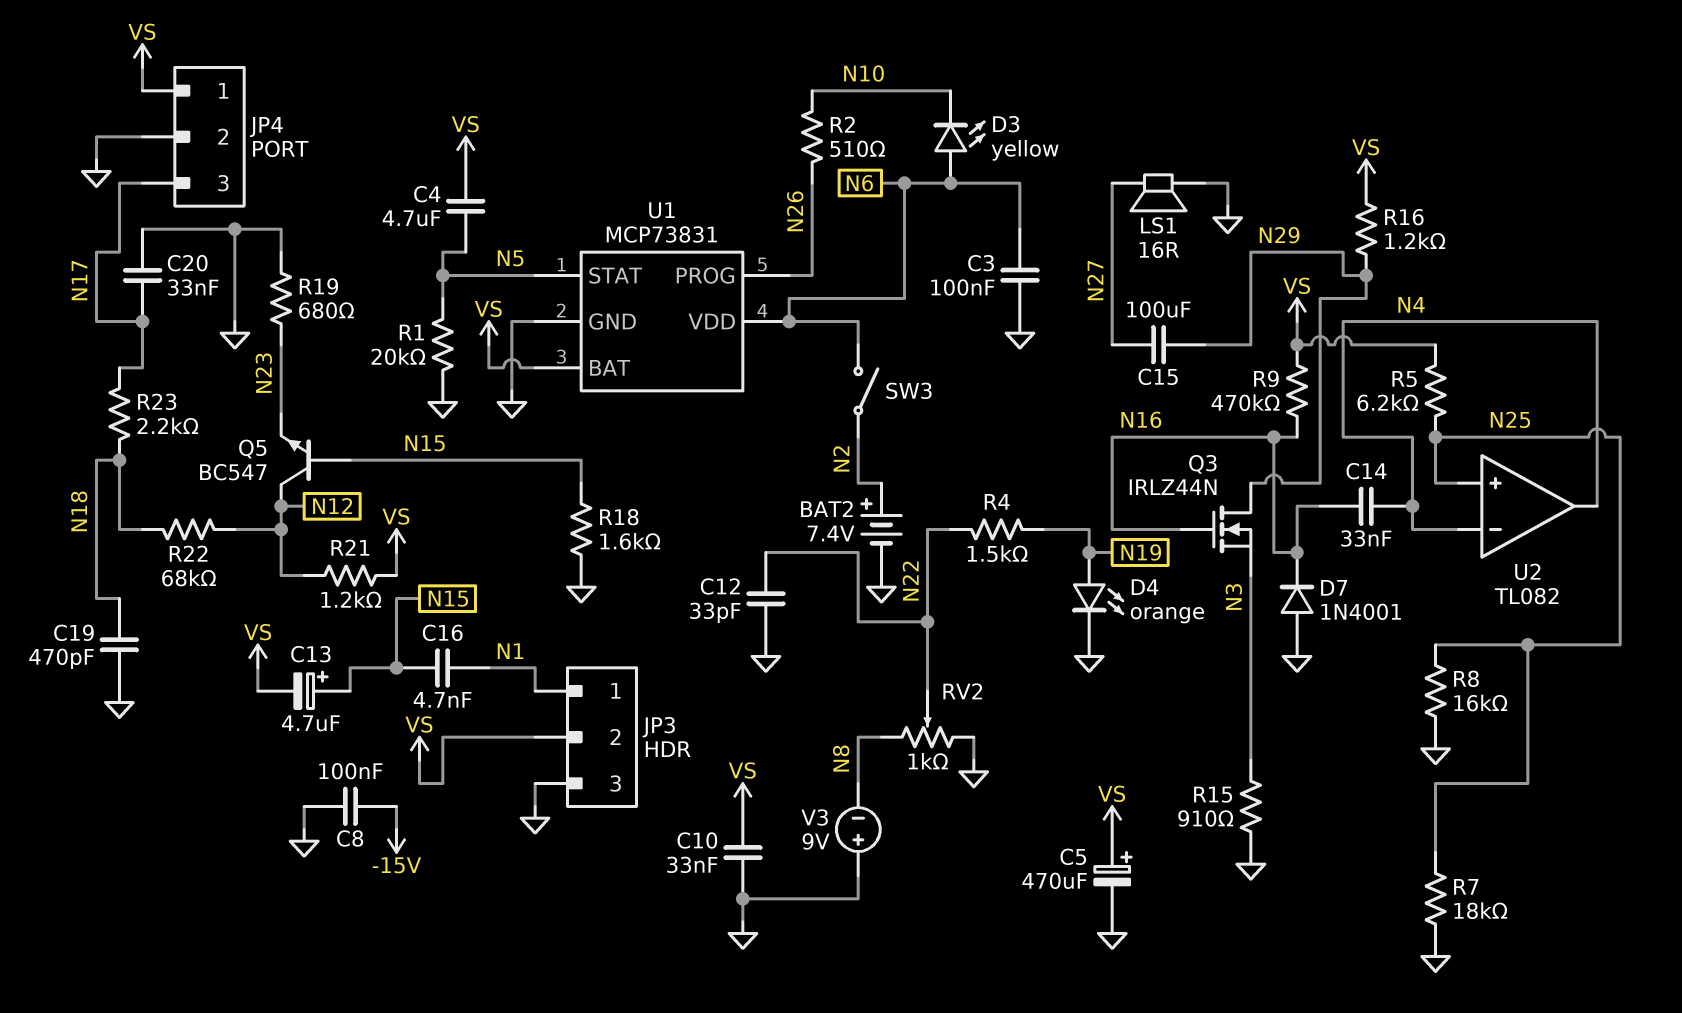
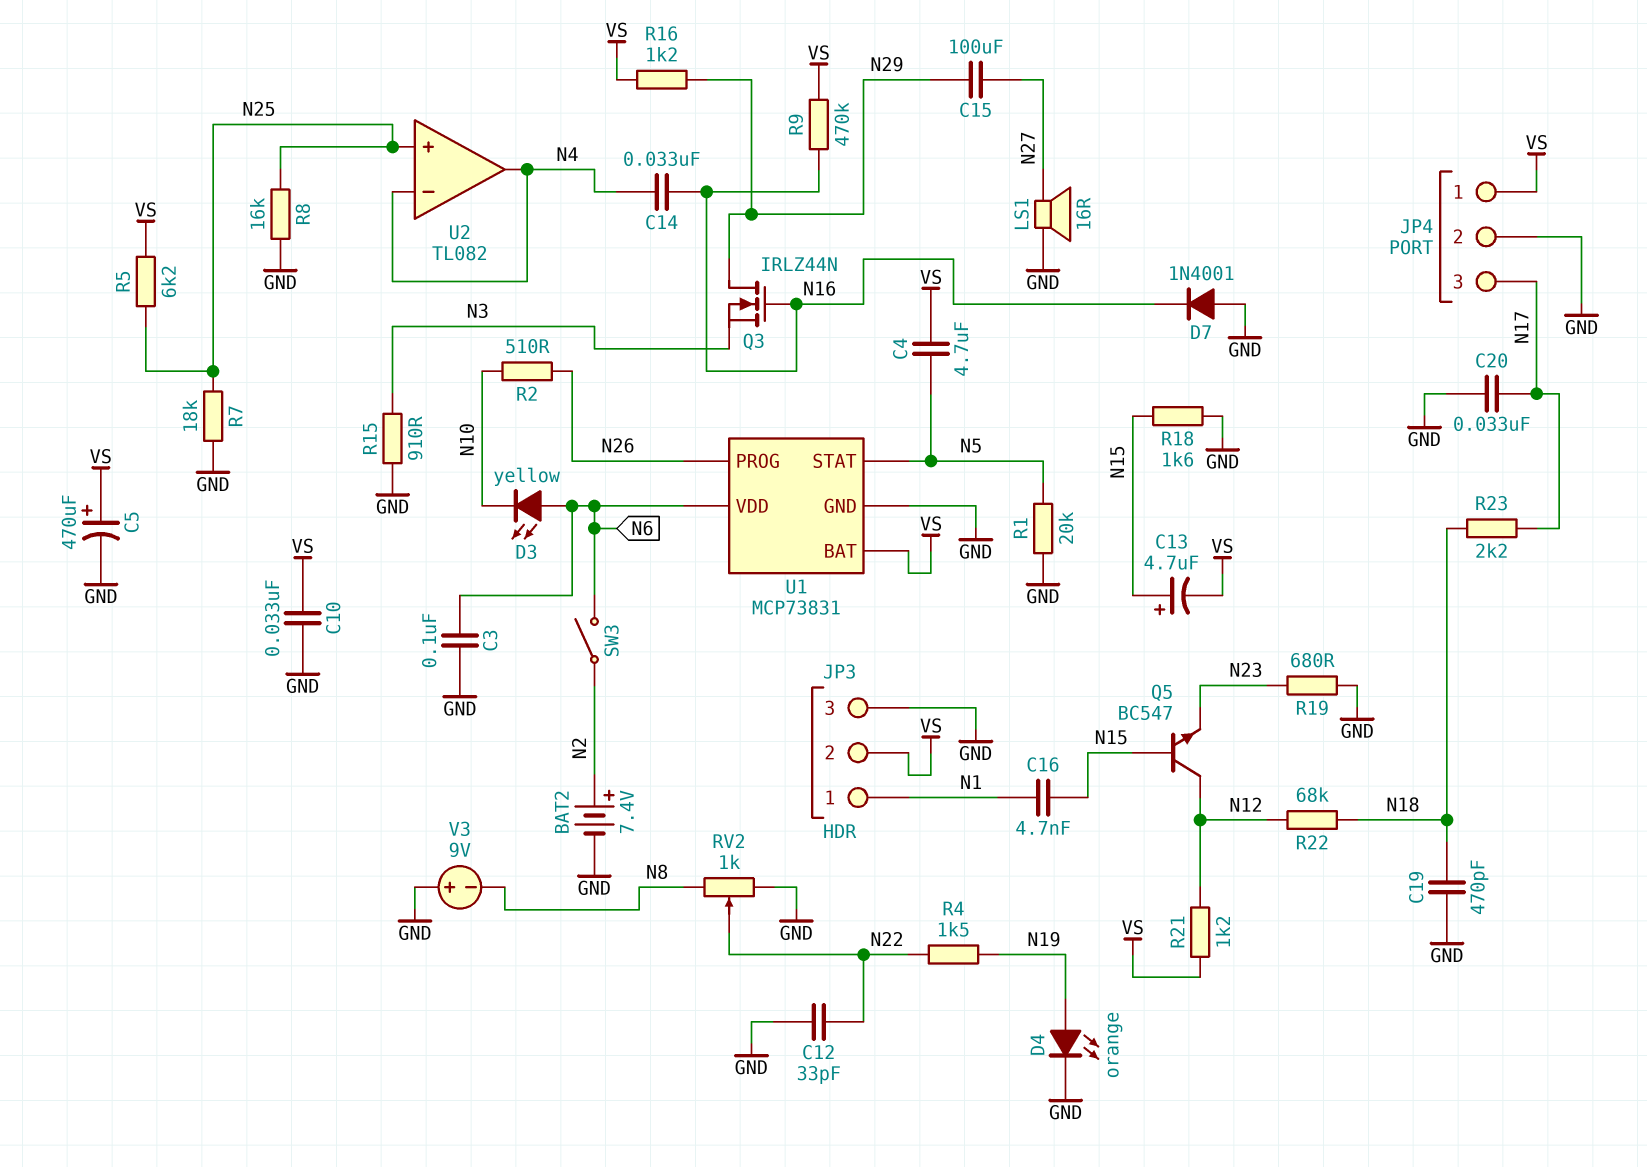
C8: 100nF (-15V, GND) -> none

